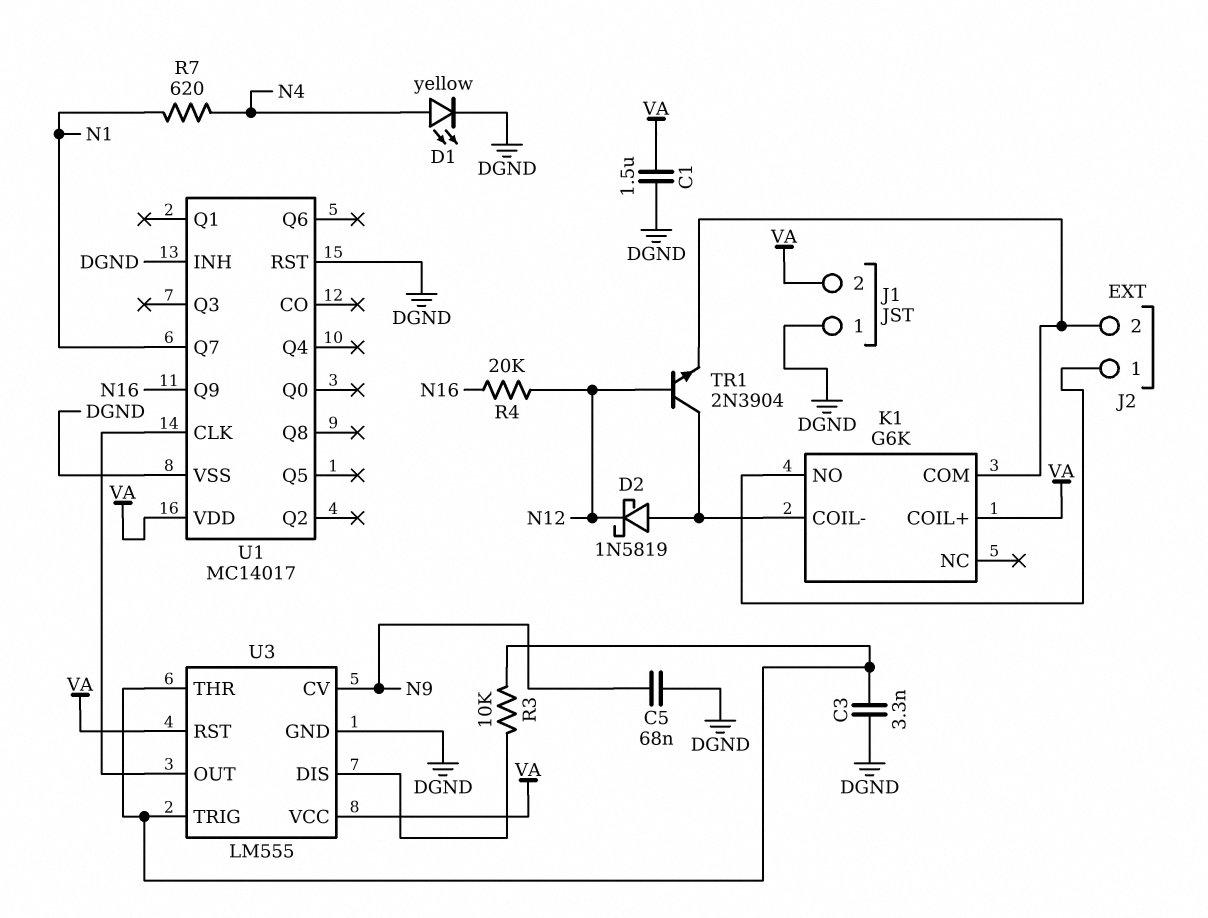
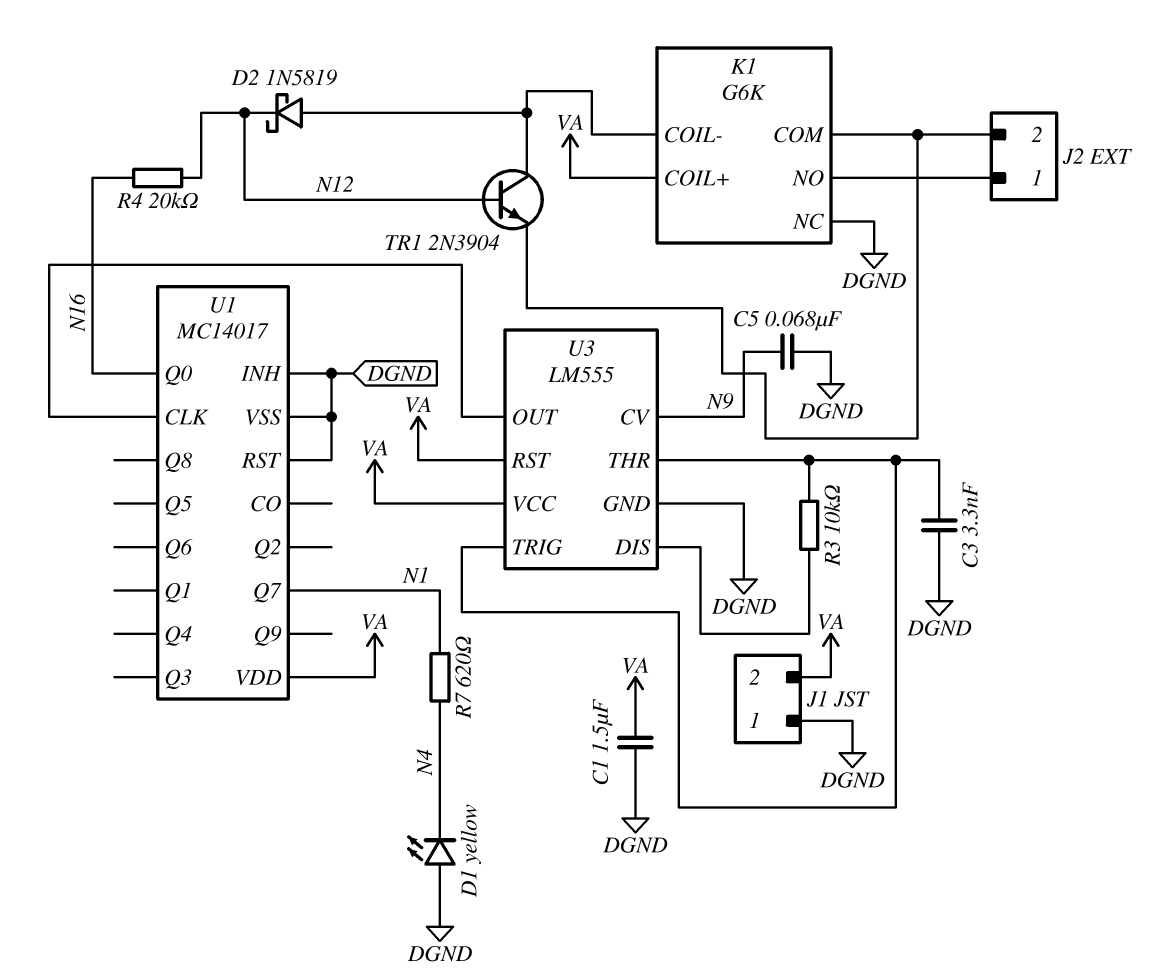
D1: LED yellow (A N4, K DGND) -> LED yellow (A DGND, K N4)
K1 pin NC: none -> DGND
U1 pin Q0: none -> N16
U1 pin Q9: N16 -> none

